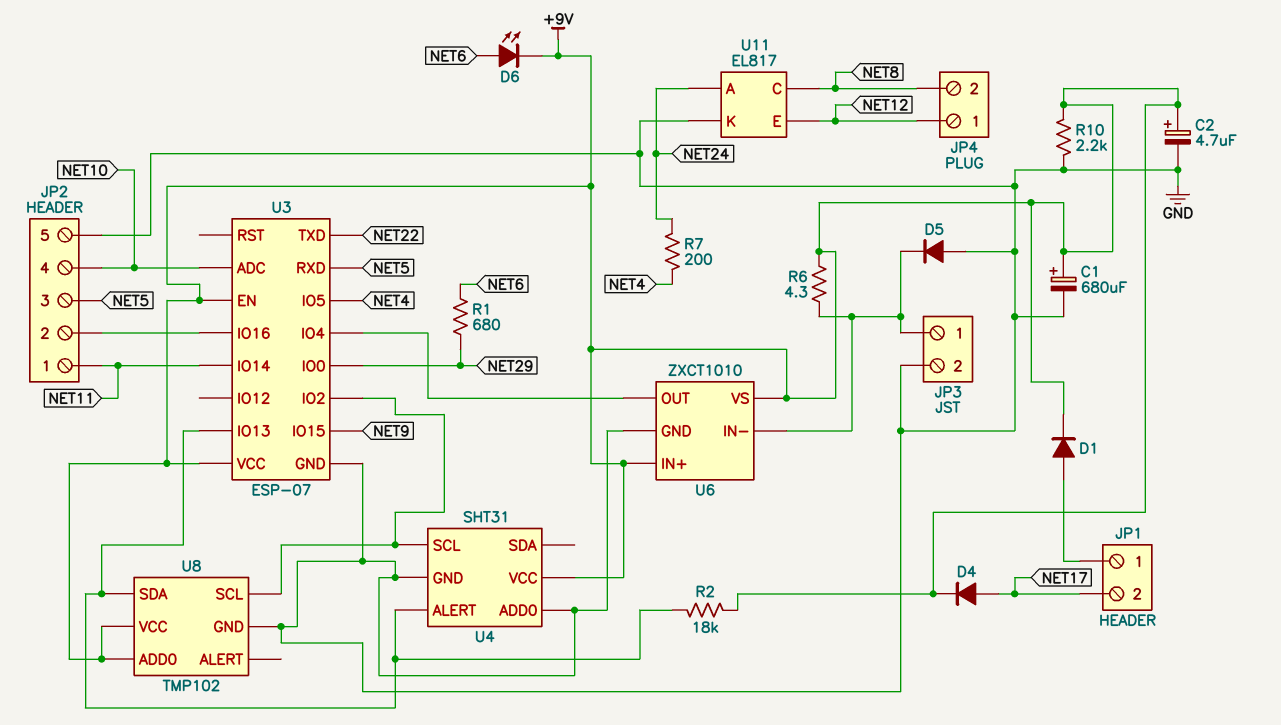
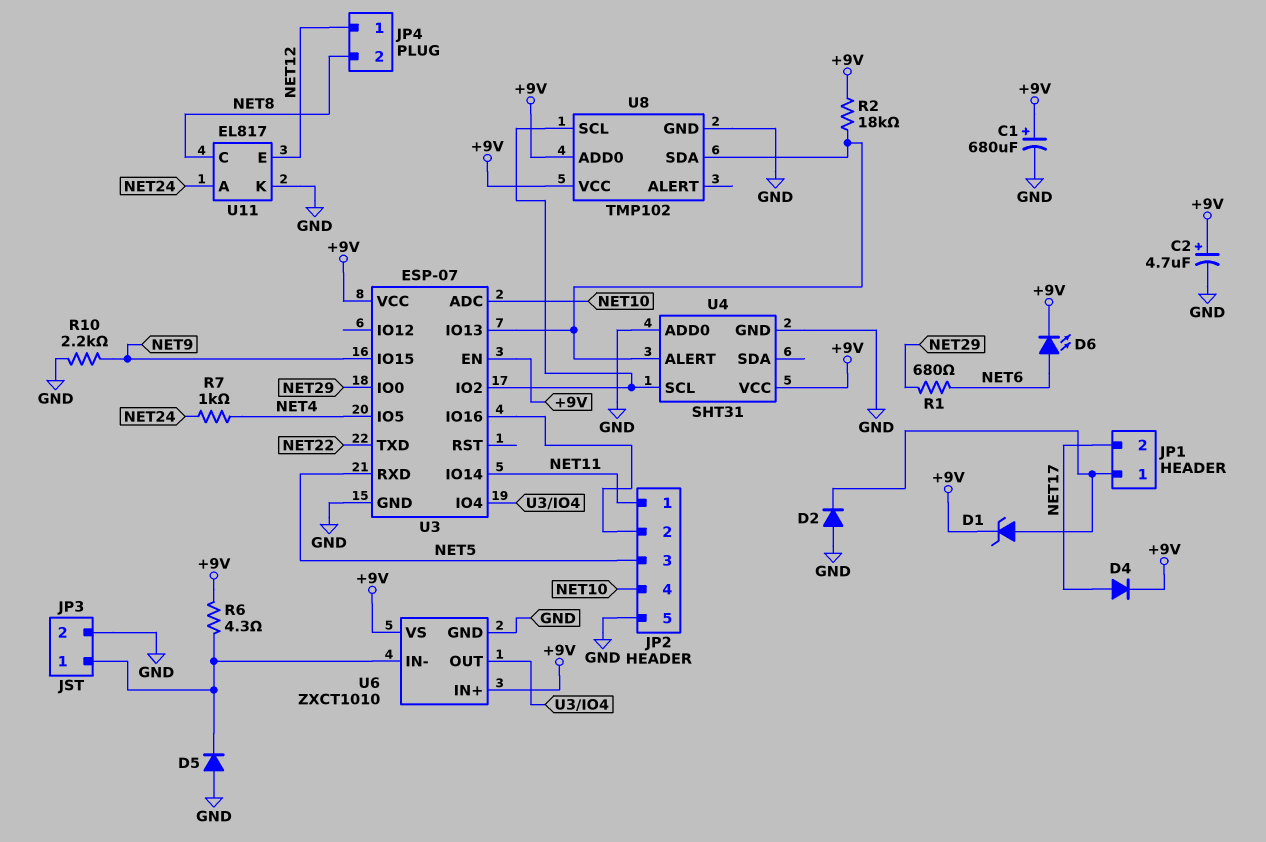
D1: diode (A JP1/1, K +9V) -> zener (A JP1/1, K +9V)
D2: none -> diode (A GND, K JP1/1)
R7: 200 (NET4, NET24) -> 1k (NET4, NET24)
R10: 2.2k (+9V, GND) -> 2.2k (GND, NET9)

